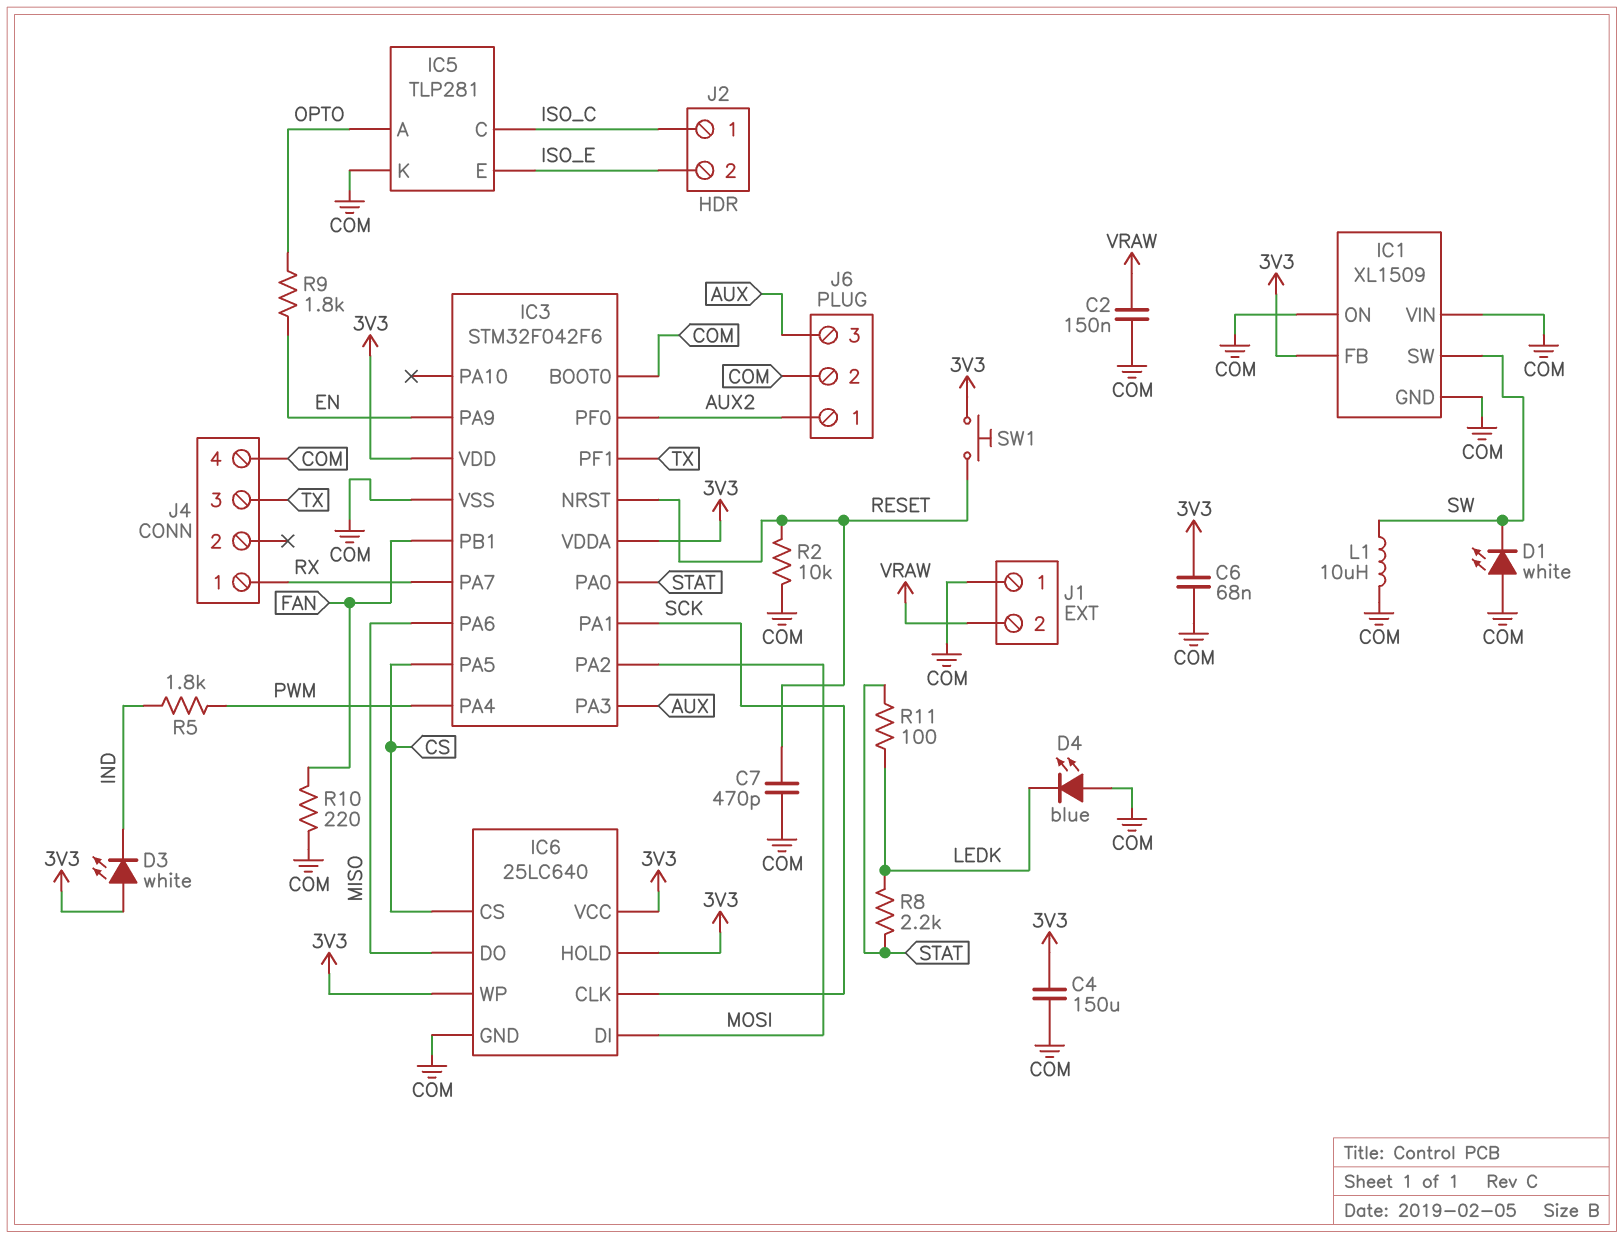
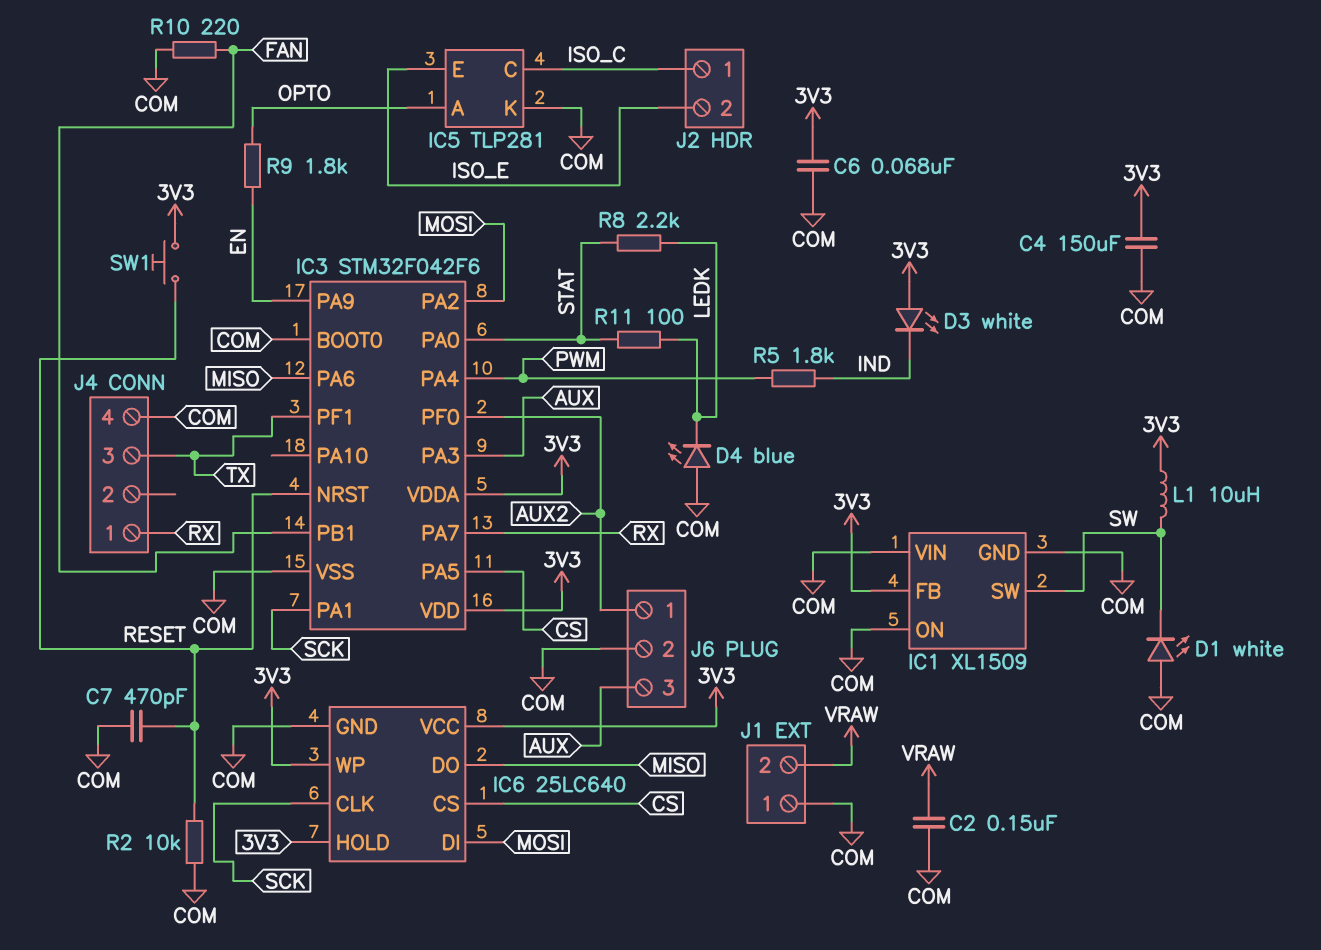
L1: 10uH (COM, SW) -> 10uH (3V3, SW)

